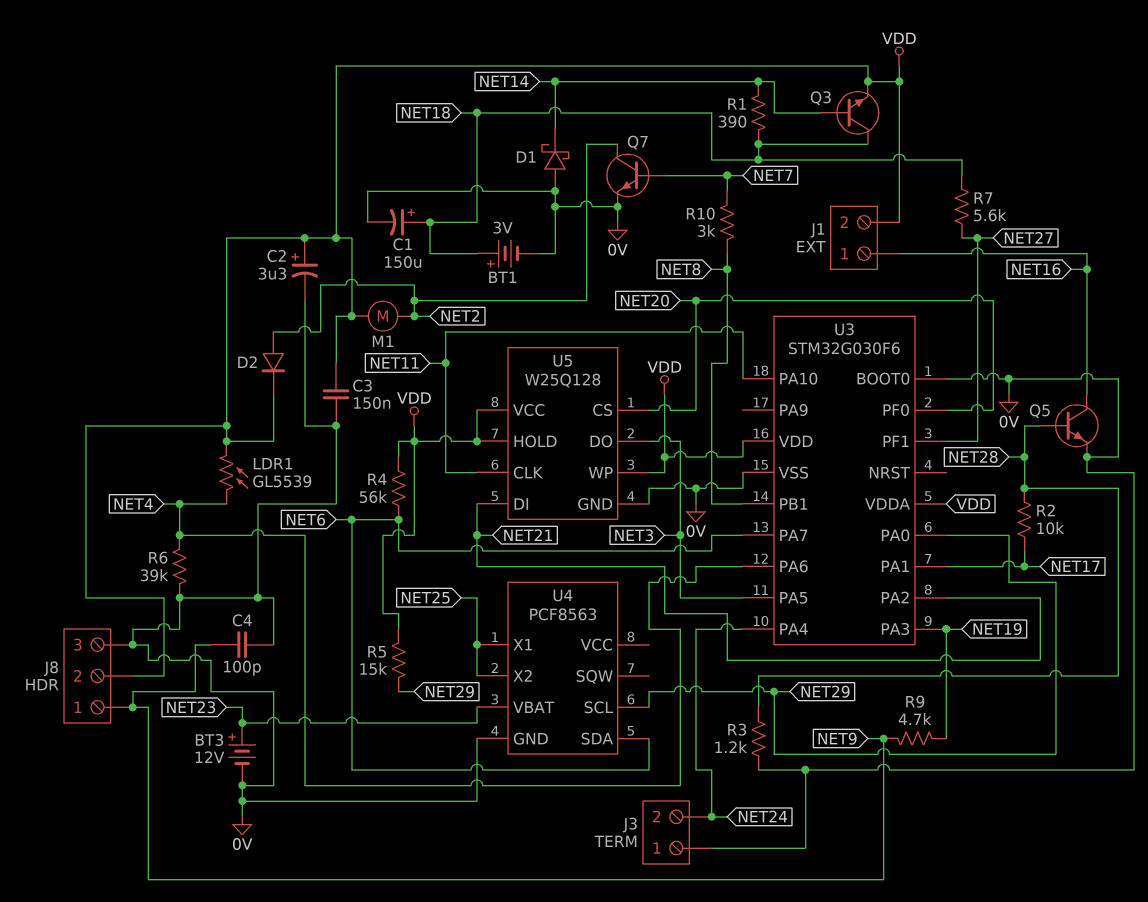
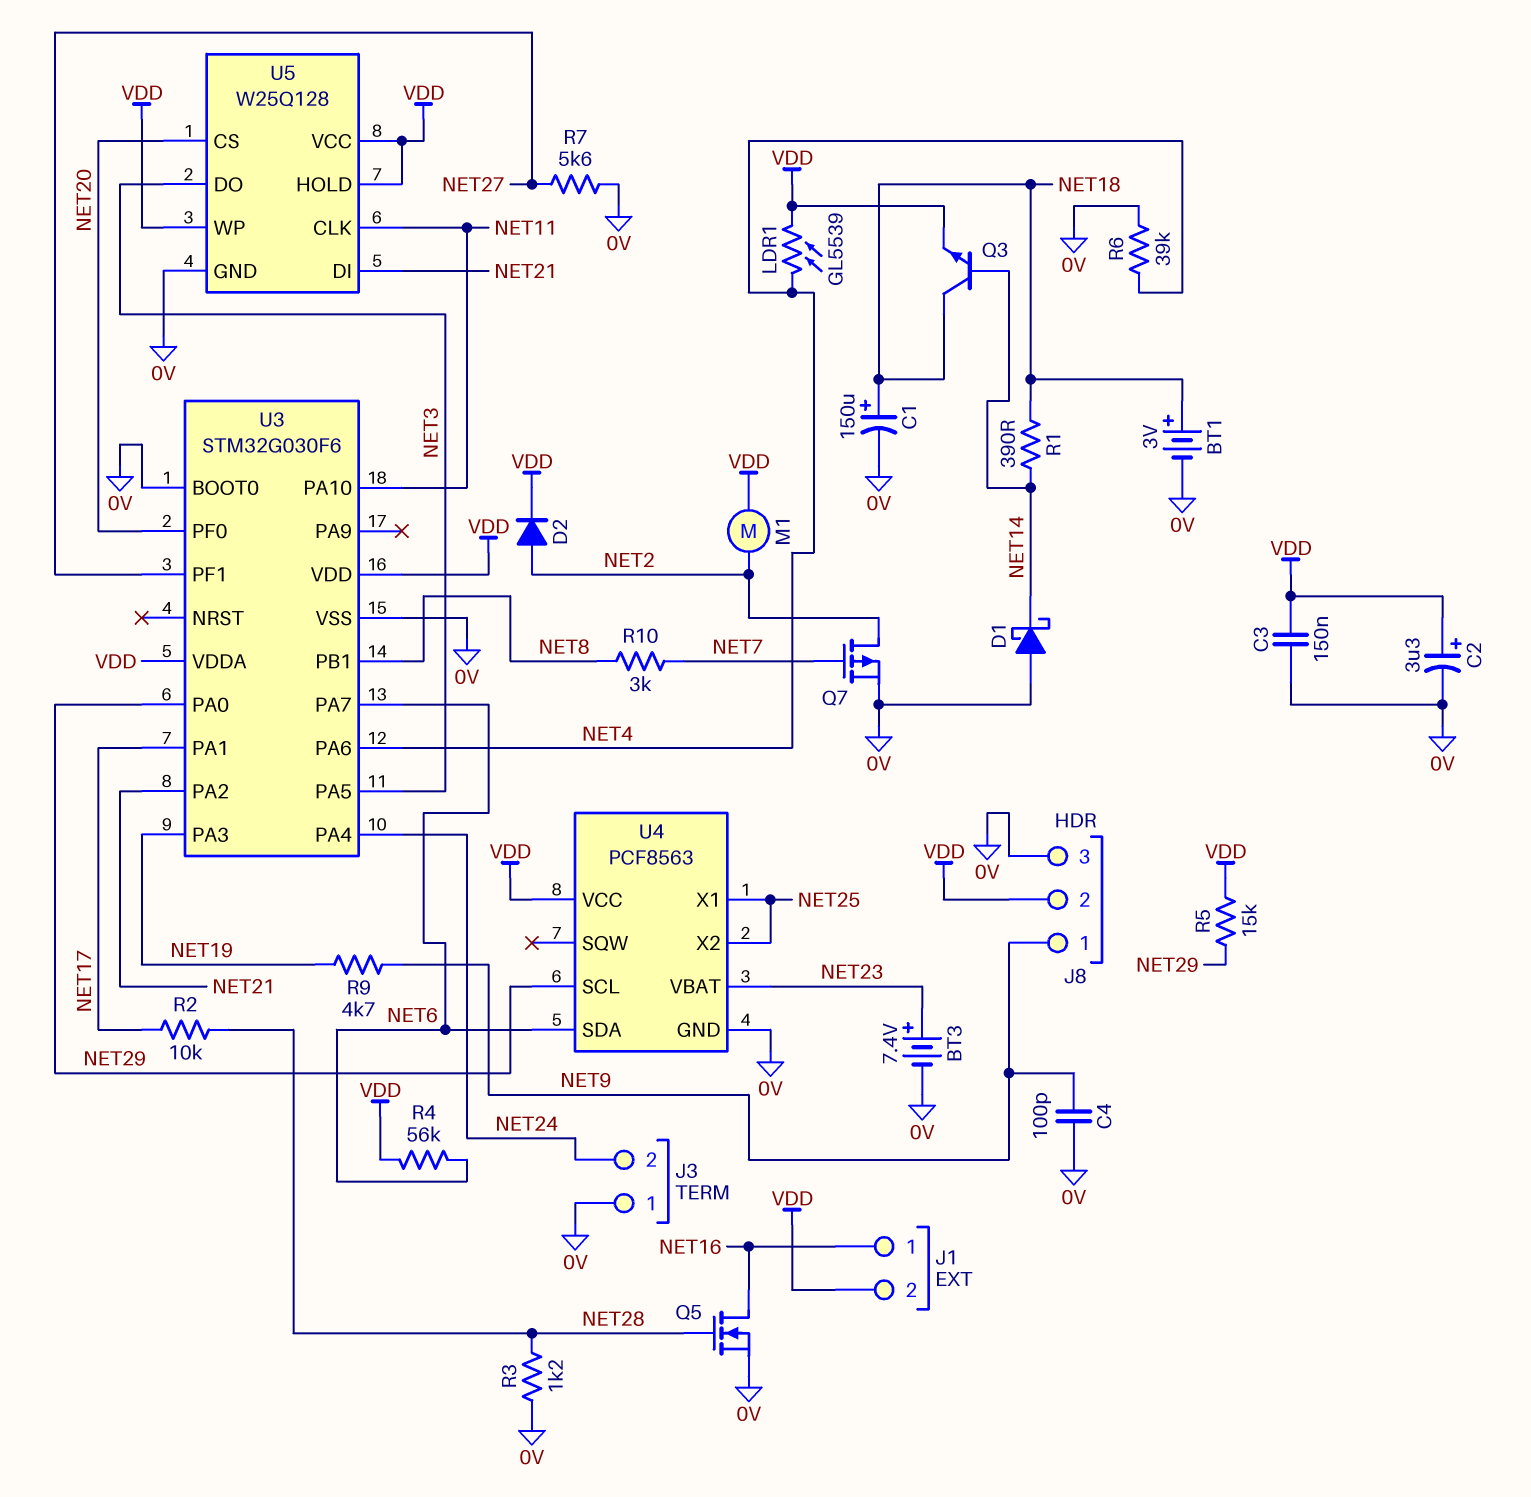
BT3: 12V (plus NET23, minus 0V) -> 7.4V (plus NET23, minus 0V)
Q5: NPN (B NET28, C NET16, E 0V) -> NMOS (G NET28, D NET16, S 0V)
Q7: NPN (B NET7, C NET2, E 0V) -> PMOS (G NET7, D NET2, S 0V)
R7: 5.6k (NET18, NET27) -> 5.6k (0V, NET27)
U4 pin VCC: none -> VDD

